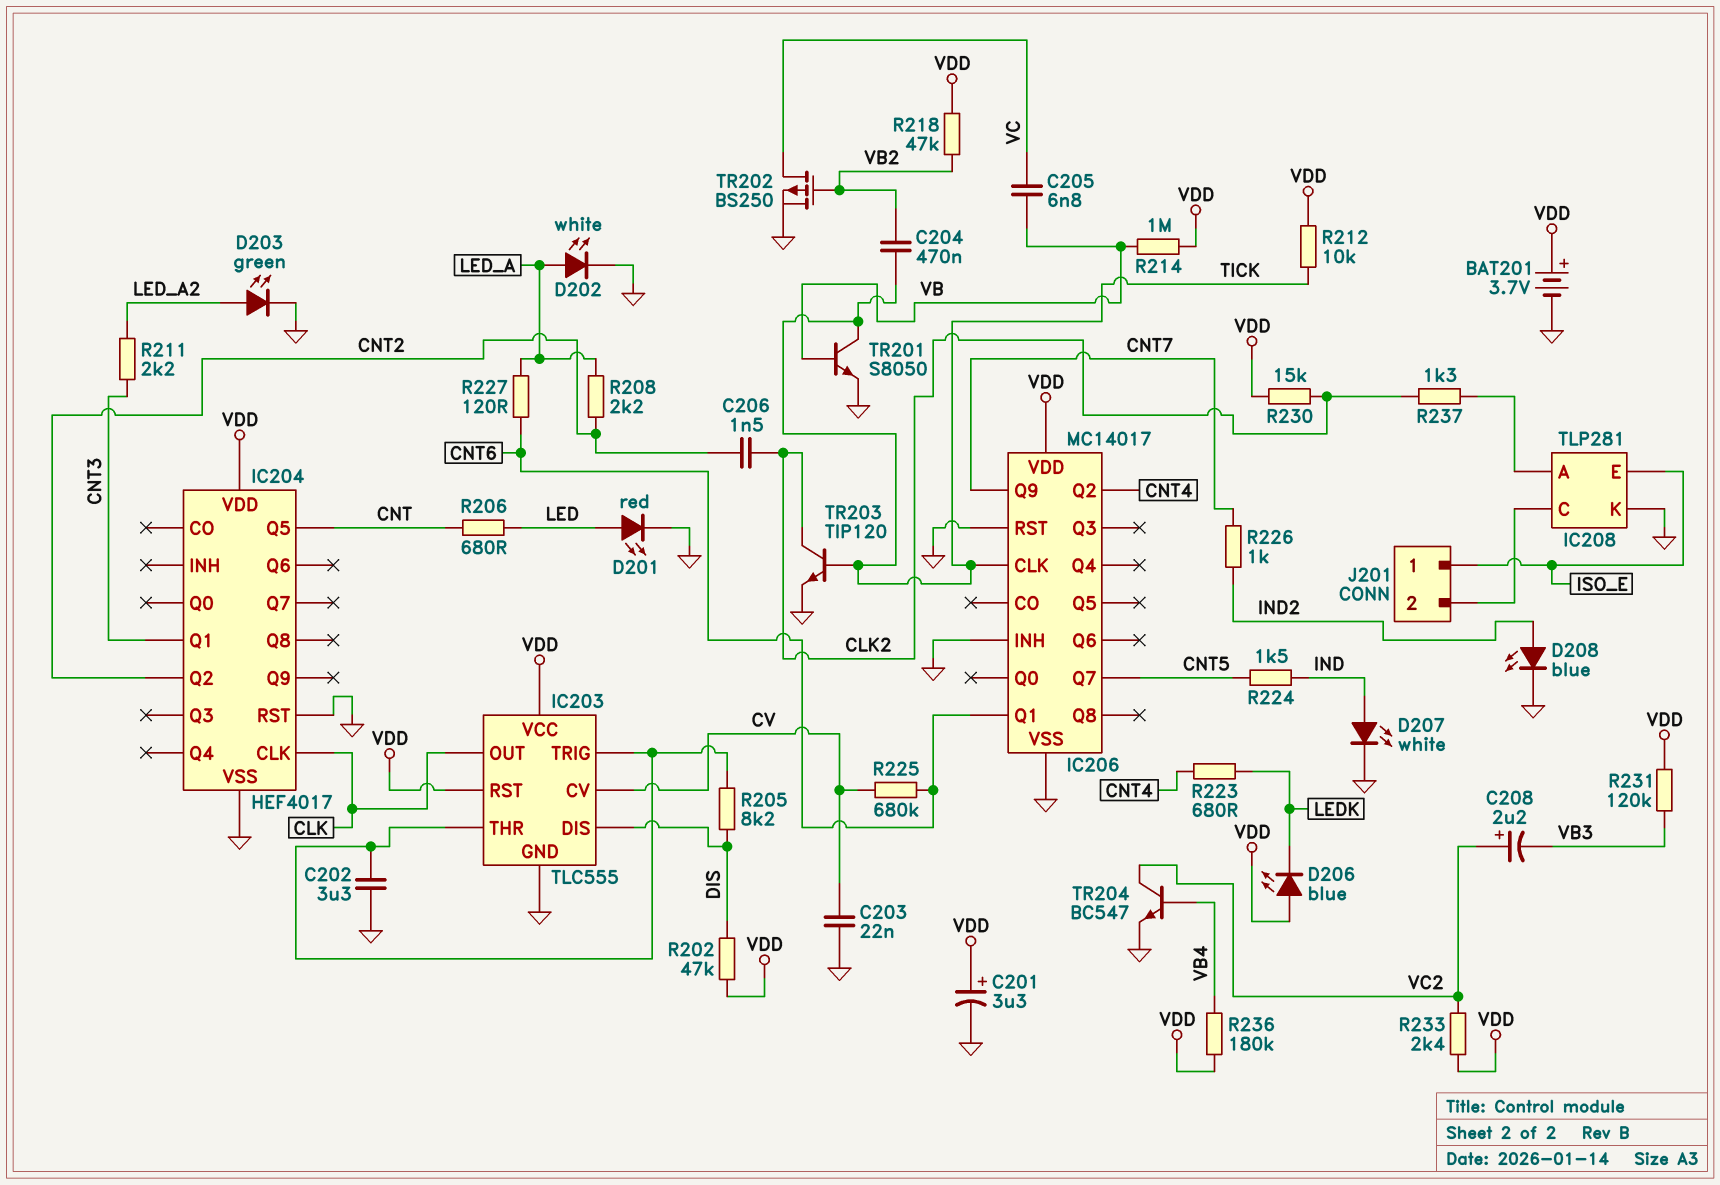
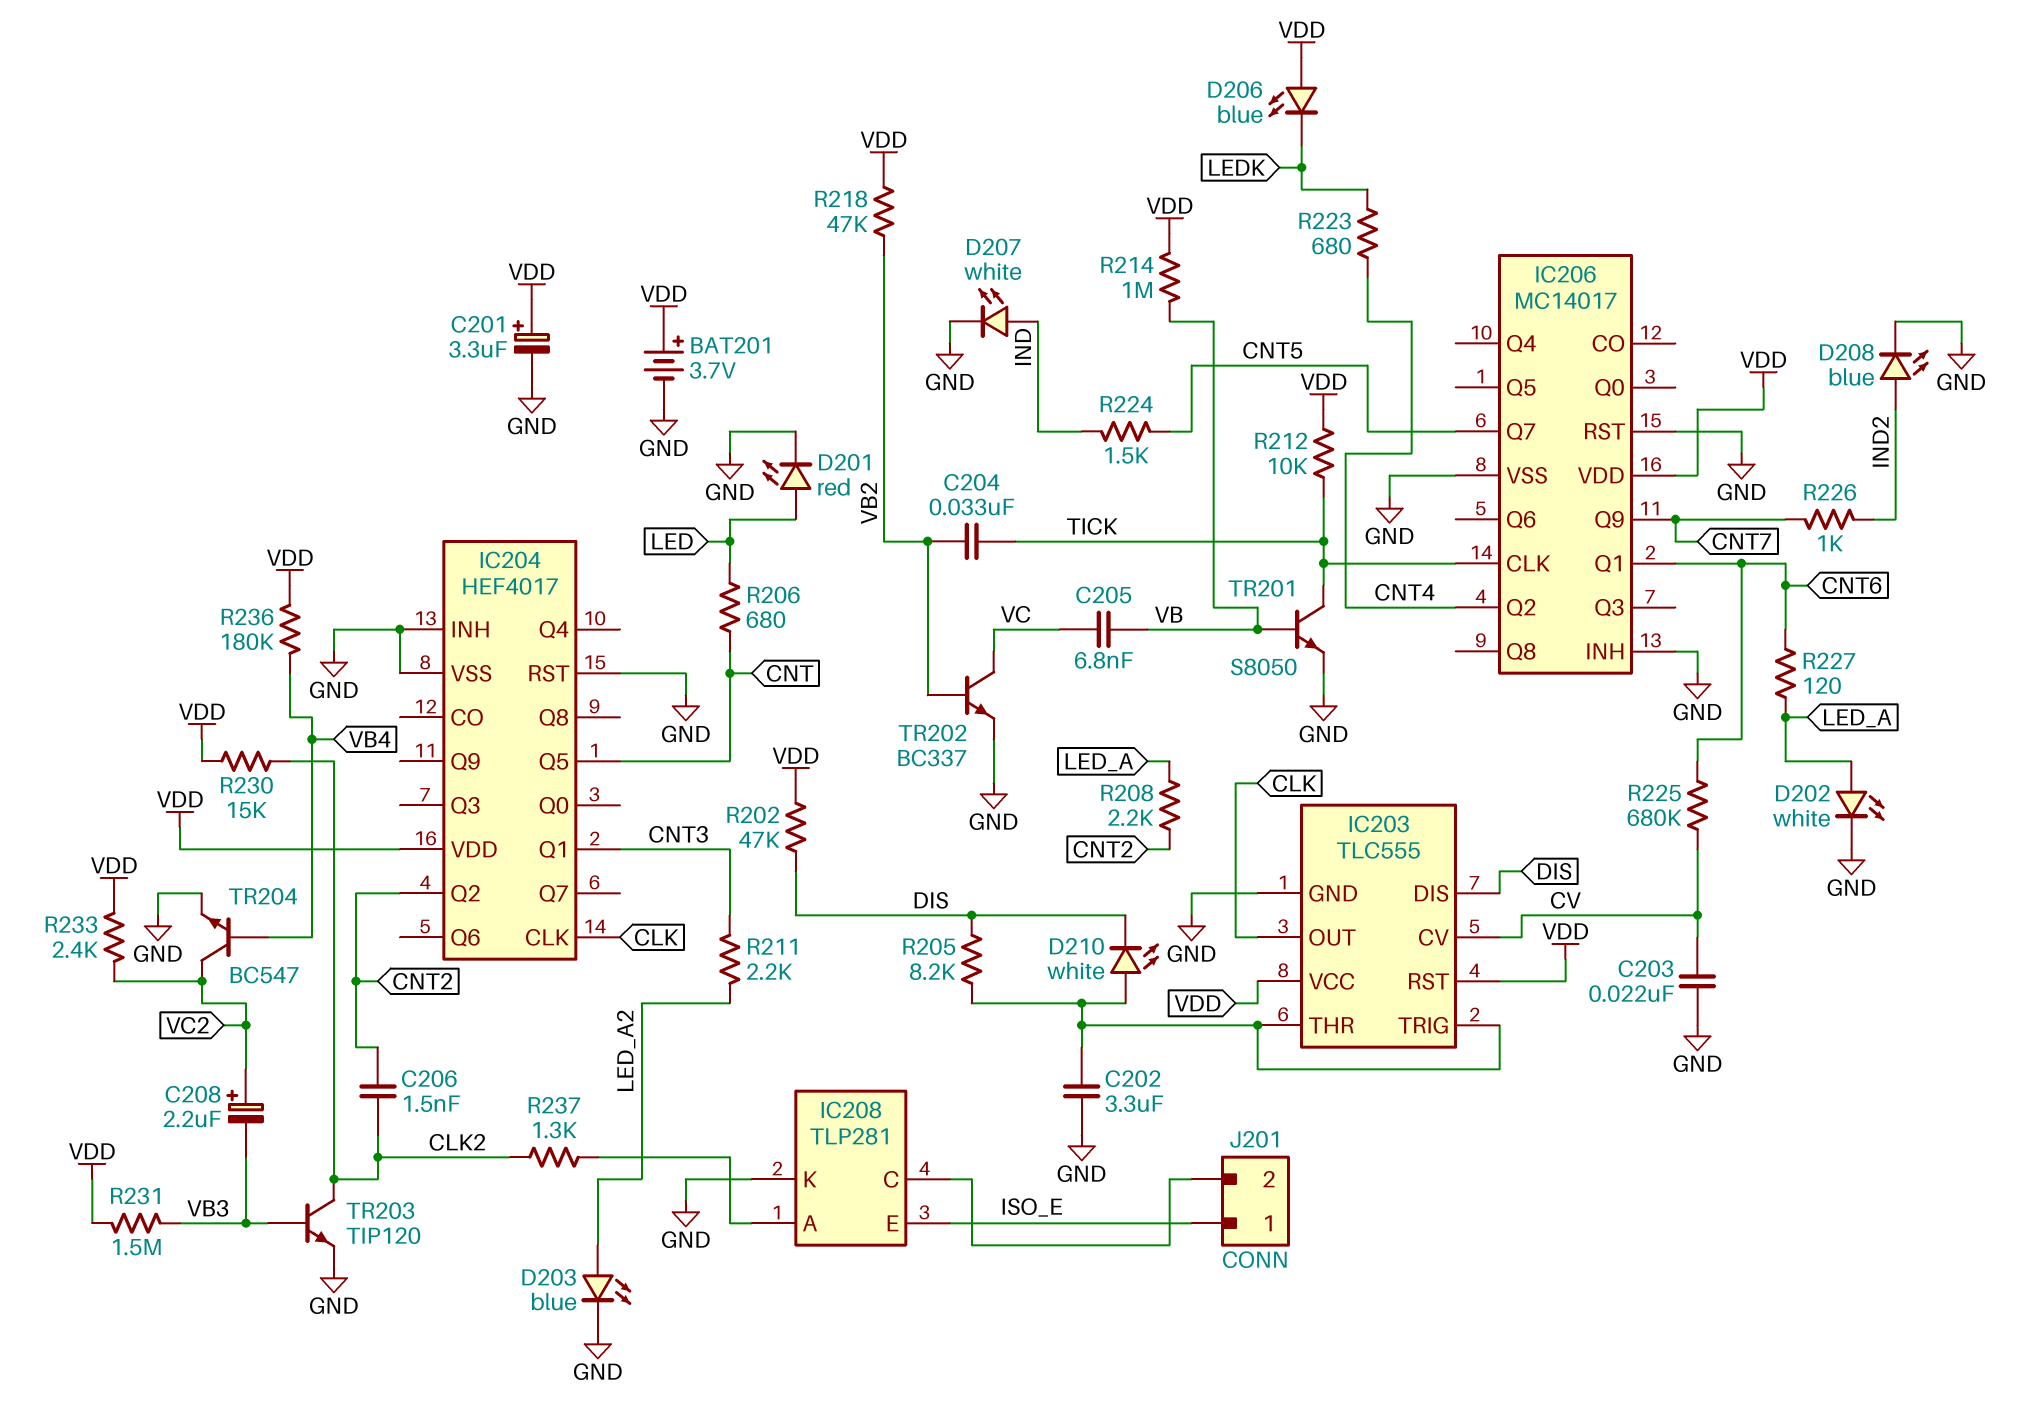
C204: 470nF (TICK, VB2) -> 33nF (TICK, VB2)
D203: LED green (A LED_A2, K GND) -> LED blue (A LED_A2, K GND)
D210: none -> LED white (A IC203/THR, K DIS)
IC204 pin INH: none -> GND
R231: 120k (VB3, VDD) -> 1.5M (VB3, VDD)
TR202: PMOS BS250 (G VB2, D VC, S GND) -> NPN BC337 (B VB2, C VC, E GND)
TR203: NPN TIP120 (B TICK, C CLK2, E GND) -> NPN TIP120 (B VB3, C CLK2, E GND)

